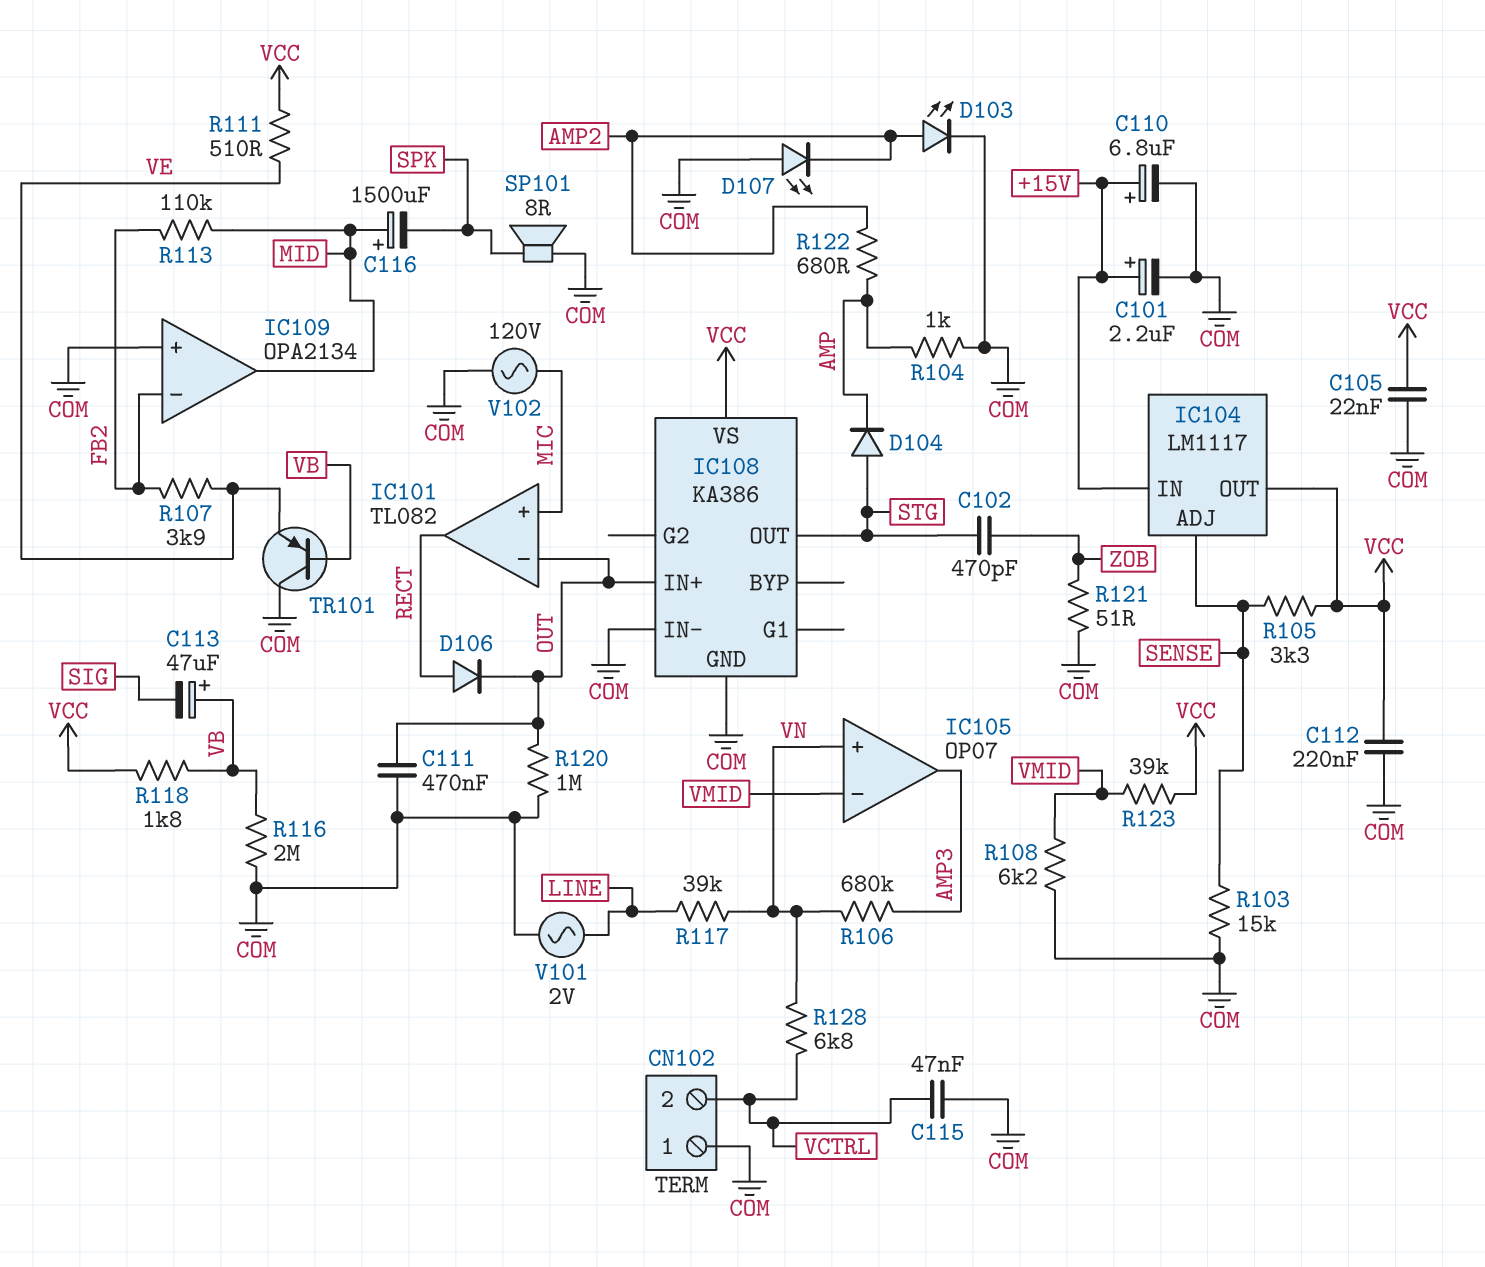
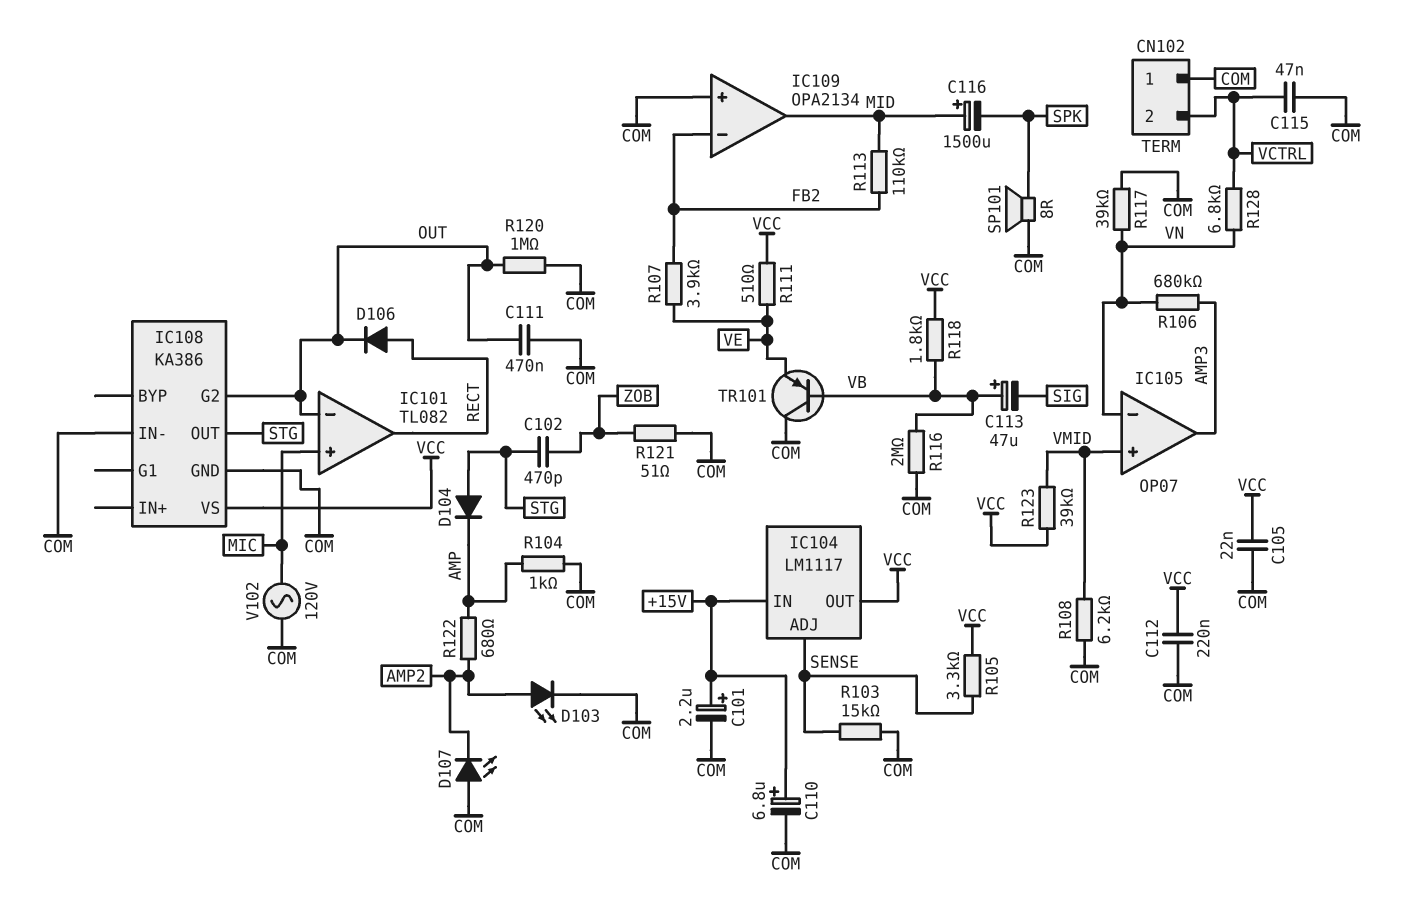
IC105 pin in+: VN -> VMID
IC105 pin in-: VMID -> VN
IC108 pin G2: none -> OUT
IC108 pin IN+: OUT -> none
R117: 39k (LINE, VN) -> 39k (COM, VN)
V101: AC 2V (COM, LINE) -> none

